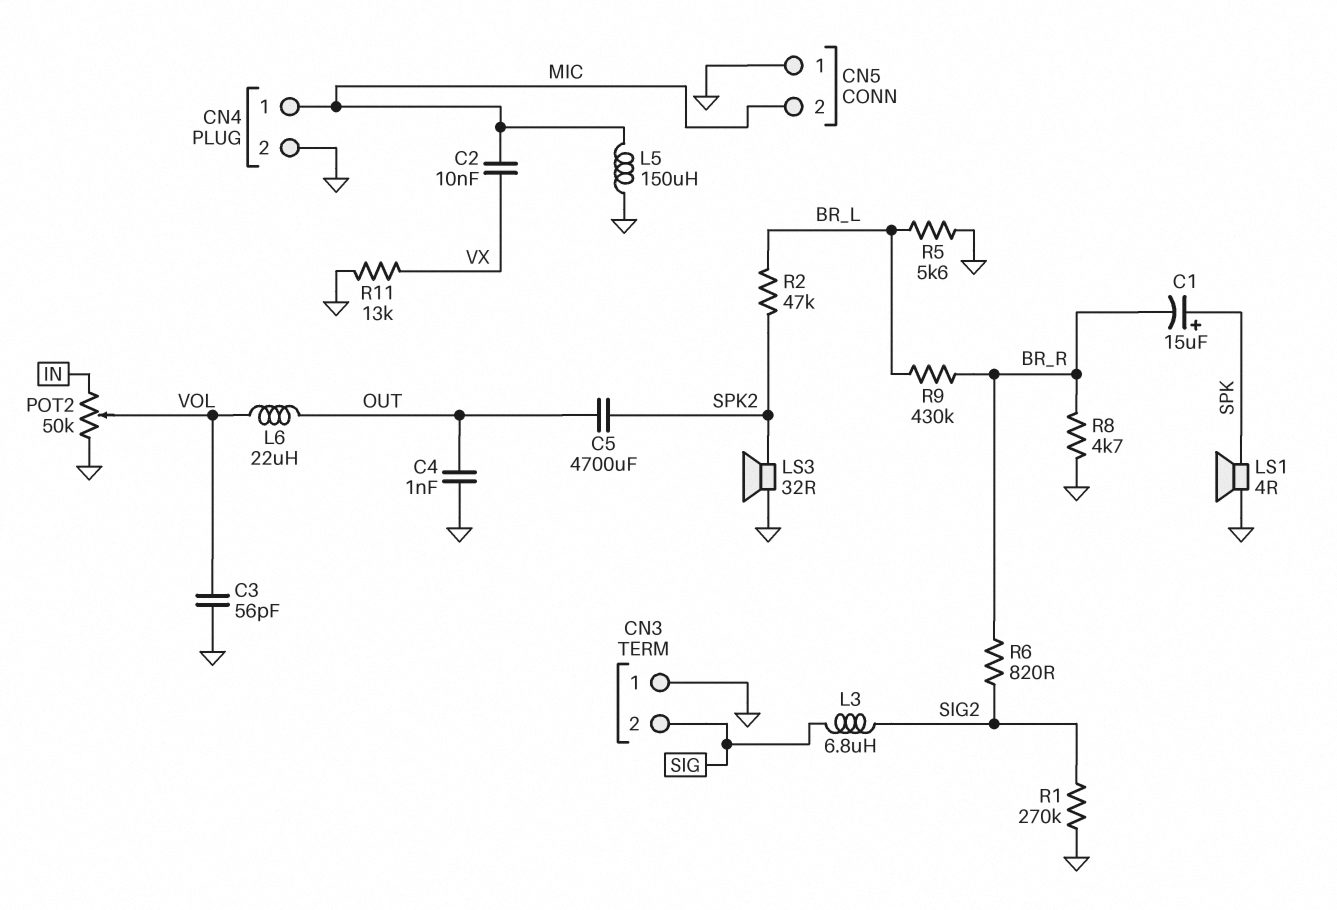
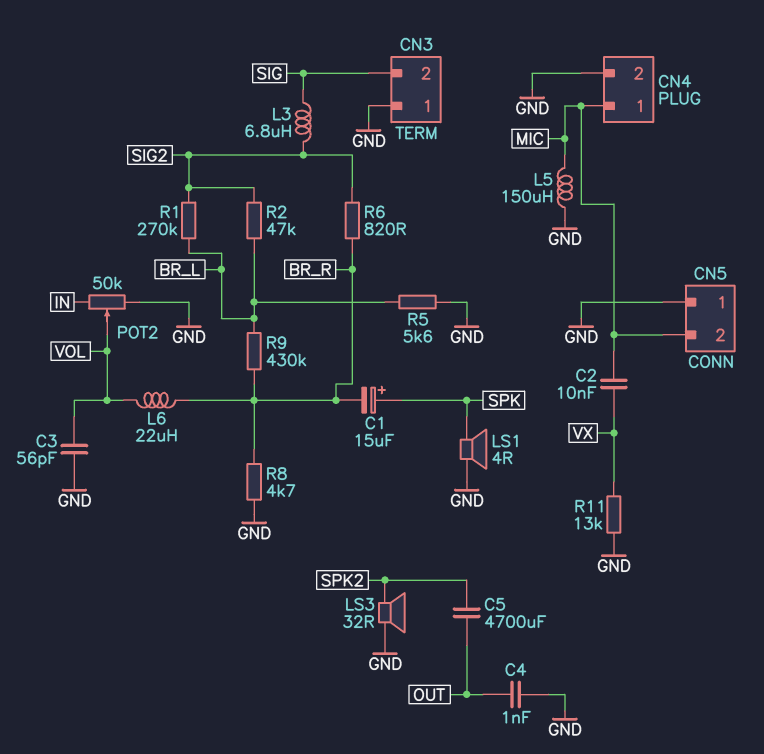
L6: 22uH (OUT, VOL) -> 22uH (BR_R, VOL)
R1: 270k (GND, SIG2) -> 270k (BR_L, SIG2)
R2: 47k (BR_L, SPK2) -> 47k (BR_L, SIG2)

